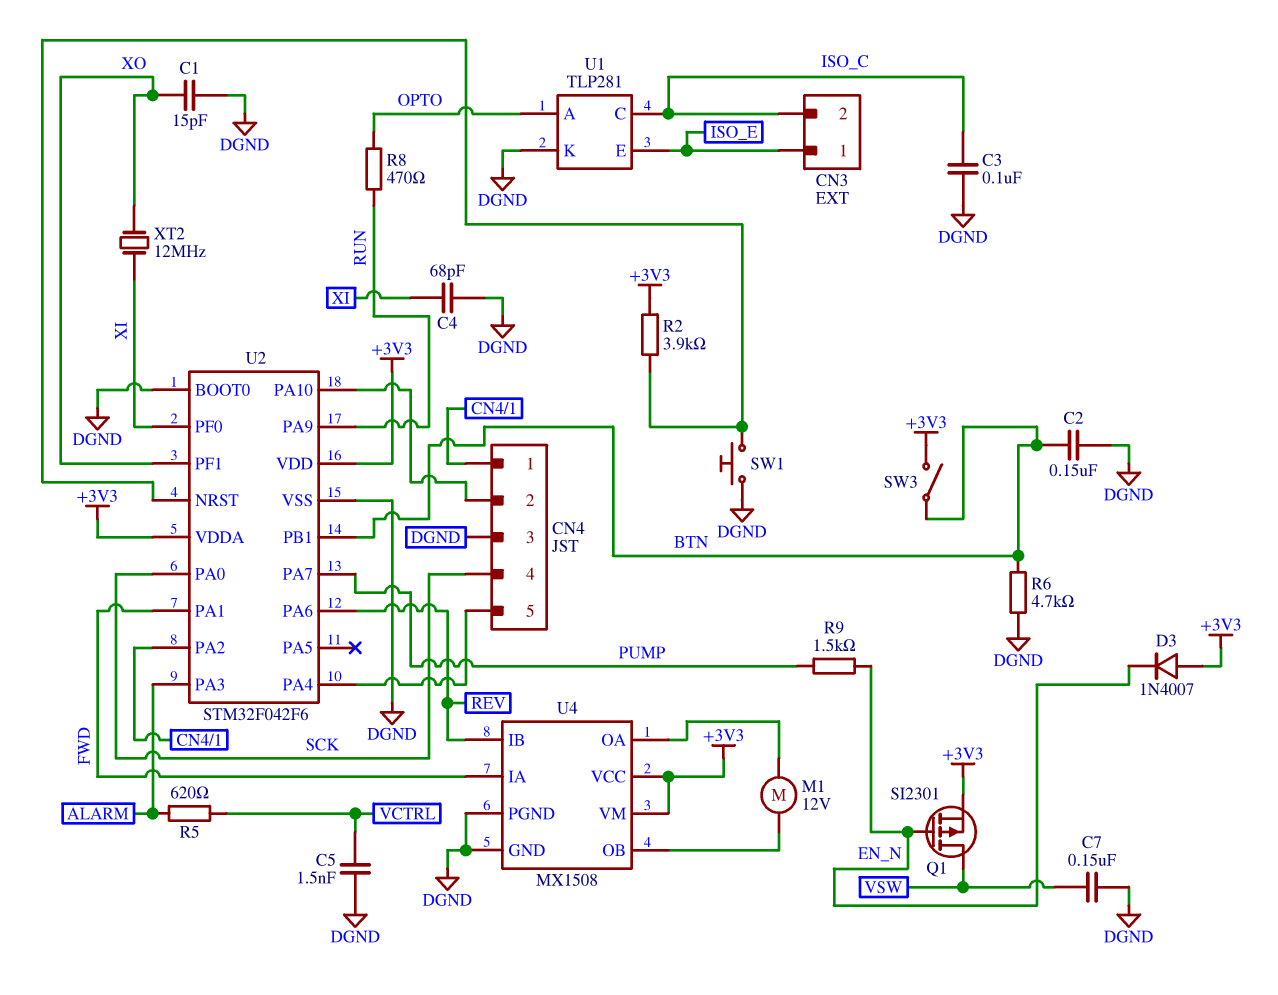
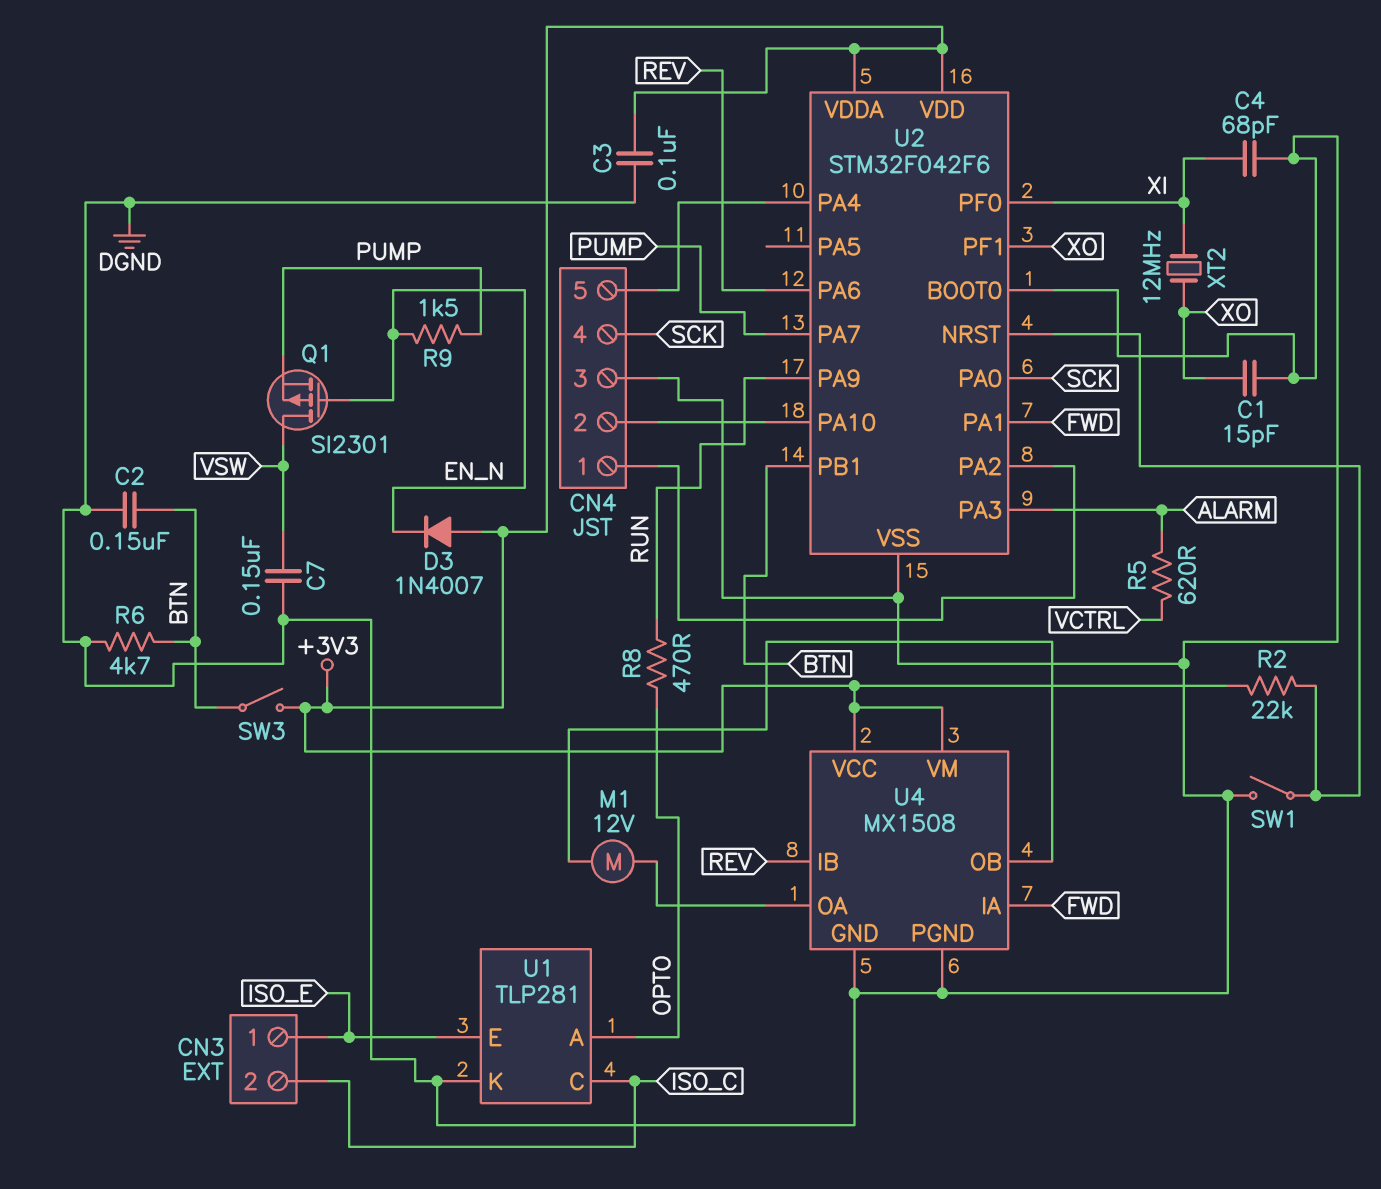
C3: 100nF (DGND, ISO_C) -> 100nF (+3V3, DGND)
C5: 1.5nF (DGND, VCTRL) -> none
Q1: PMOS SI2301 (G EN_N, D VSW, S +3V3) -> PMOS SI2301 (G EN_N, D VSW, S PUMP)
R2: 3.9k (+3V3, U2/NRST) -> 22k (+3V3, U2/NRST)
SW1: button (DGND, U2/NRST) -> switch (DGND, U2/NRST)

